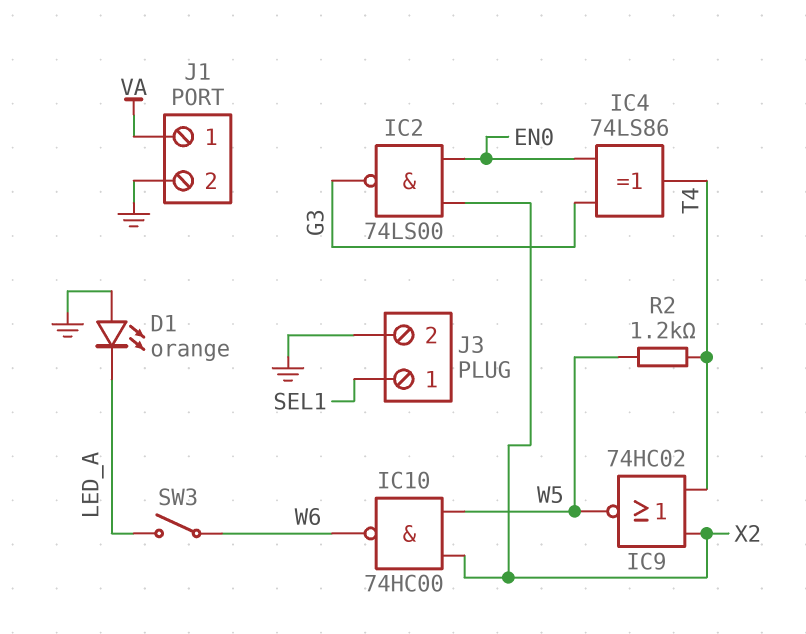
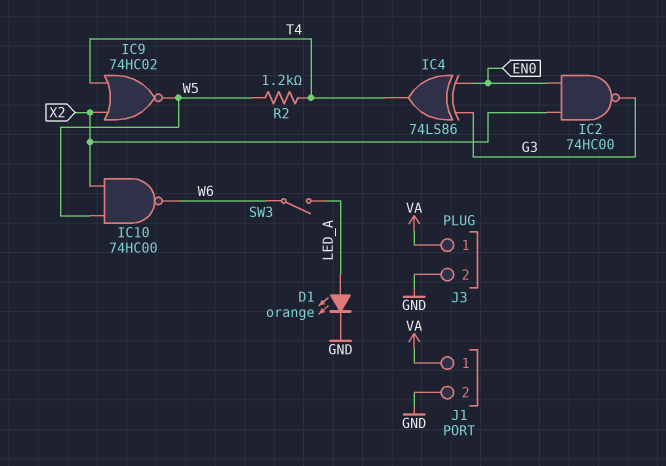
D1: LED orange (A GND, K LED_A) -> LED orange (A LED_A, K GND)
IC2: NAND 74LS00 (in EN0, in X2, out G3) -> NAND 74HC00 (in EN0, in X2, out G3)
J3 pin 1: SEL1 -> VA

